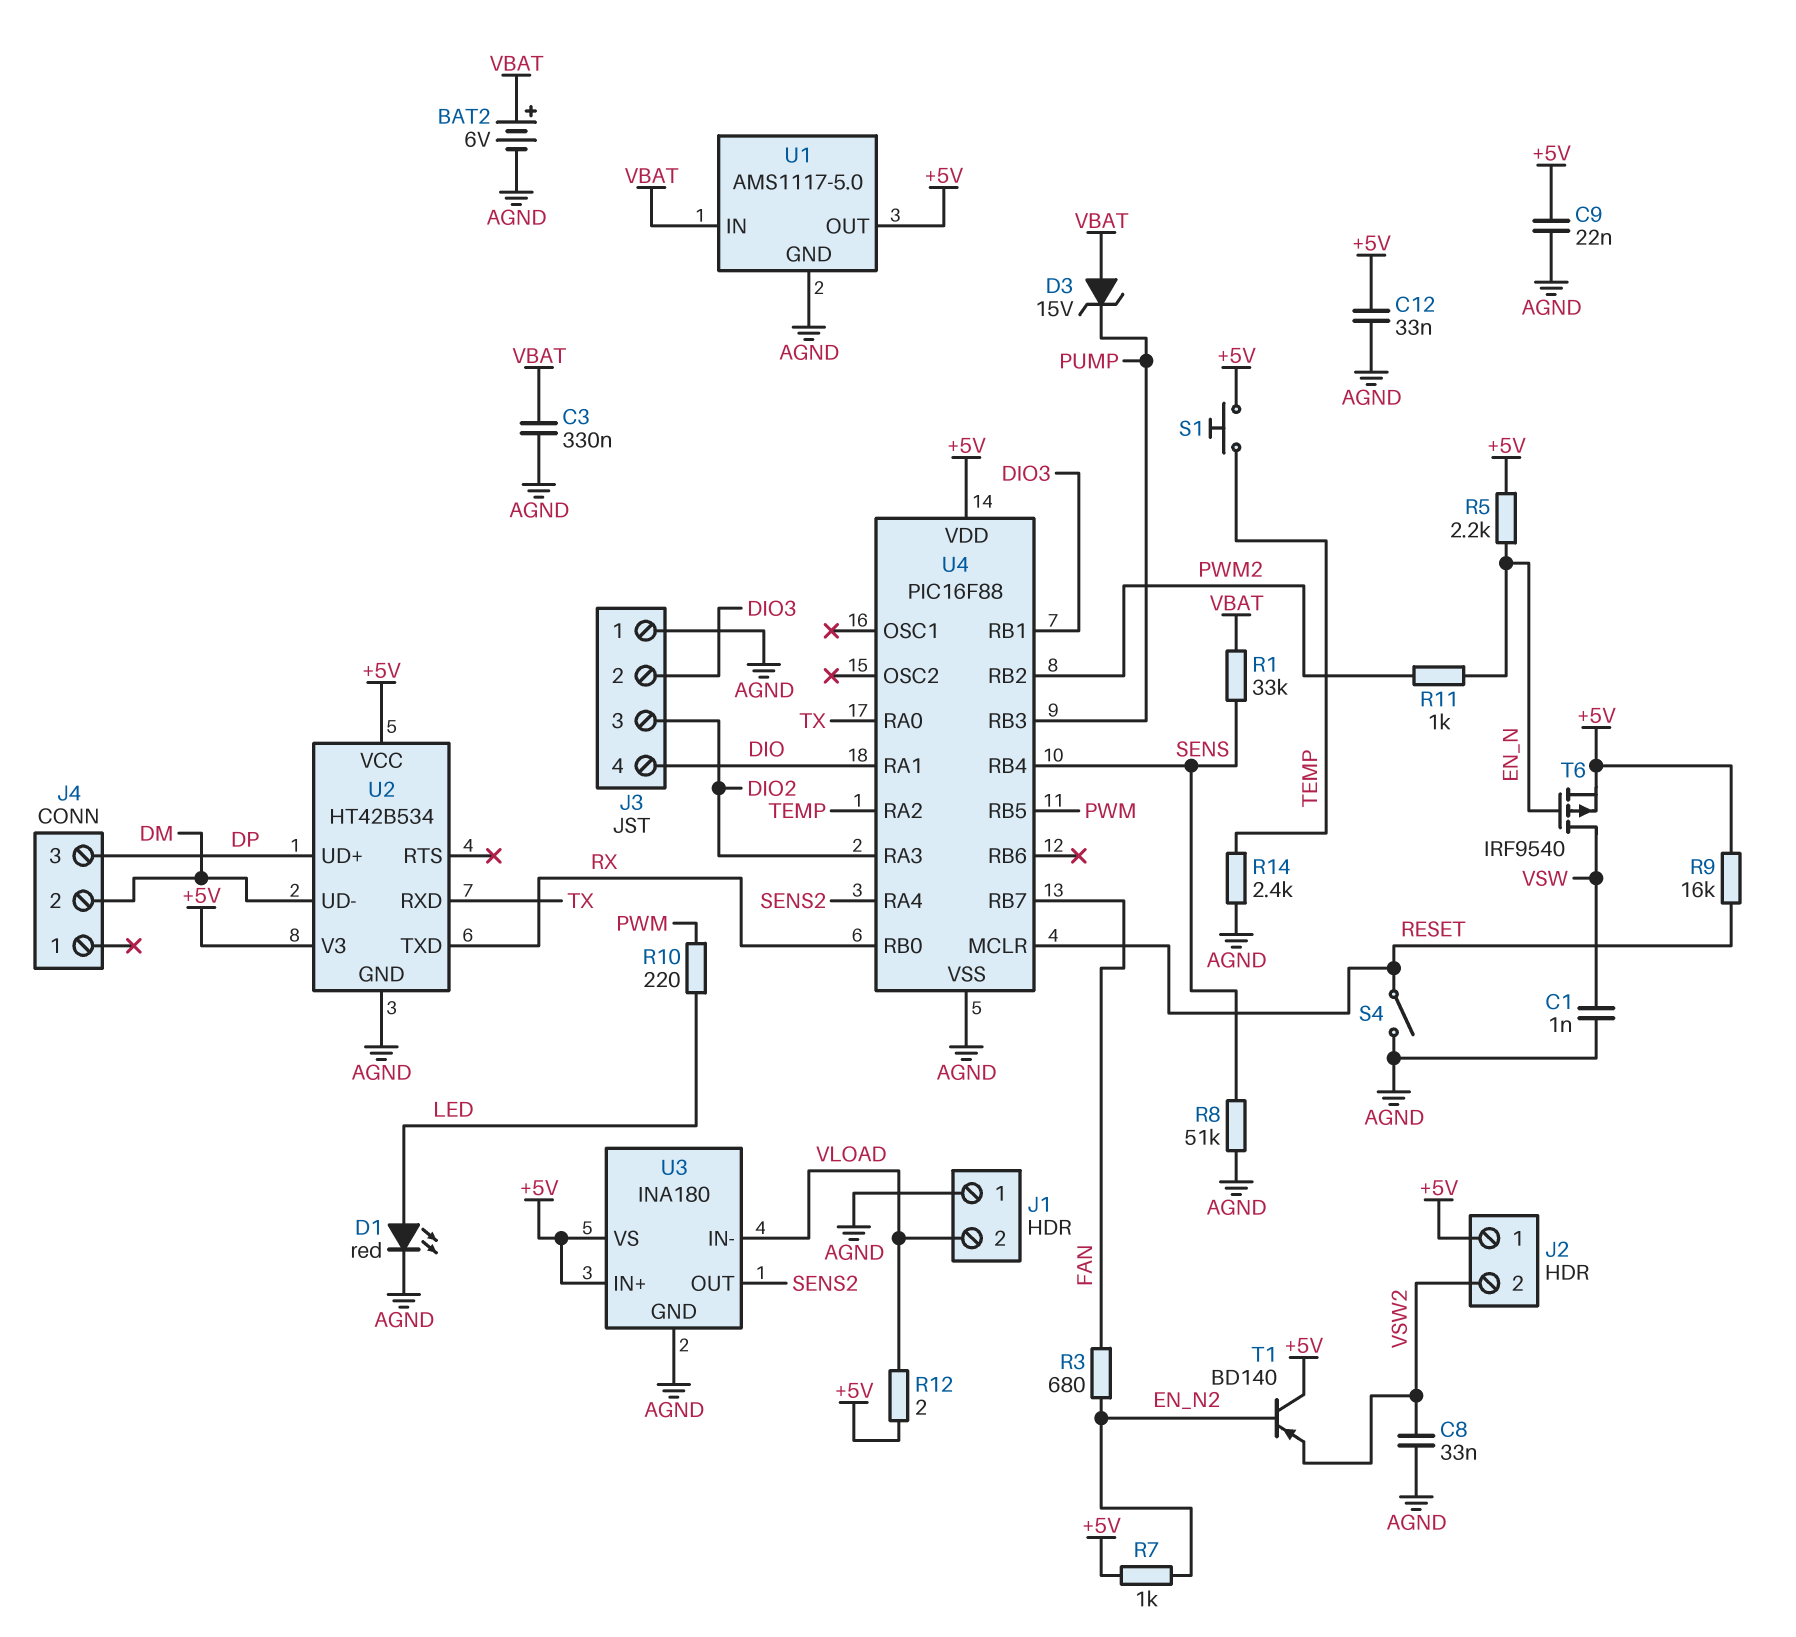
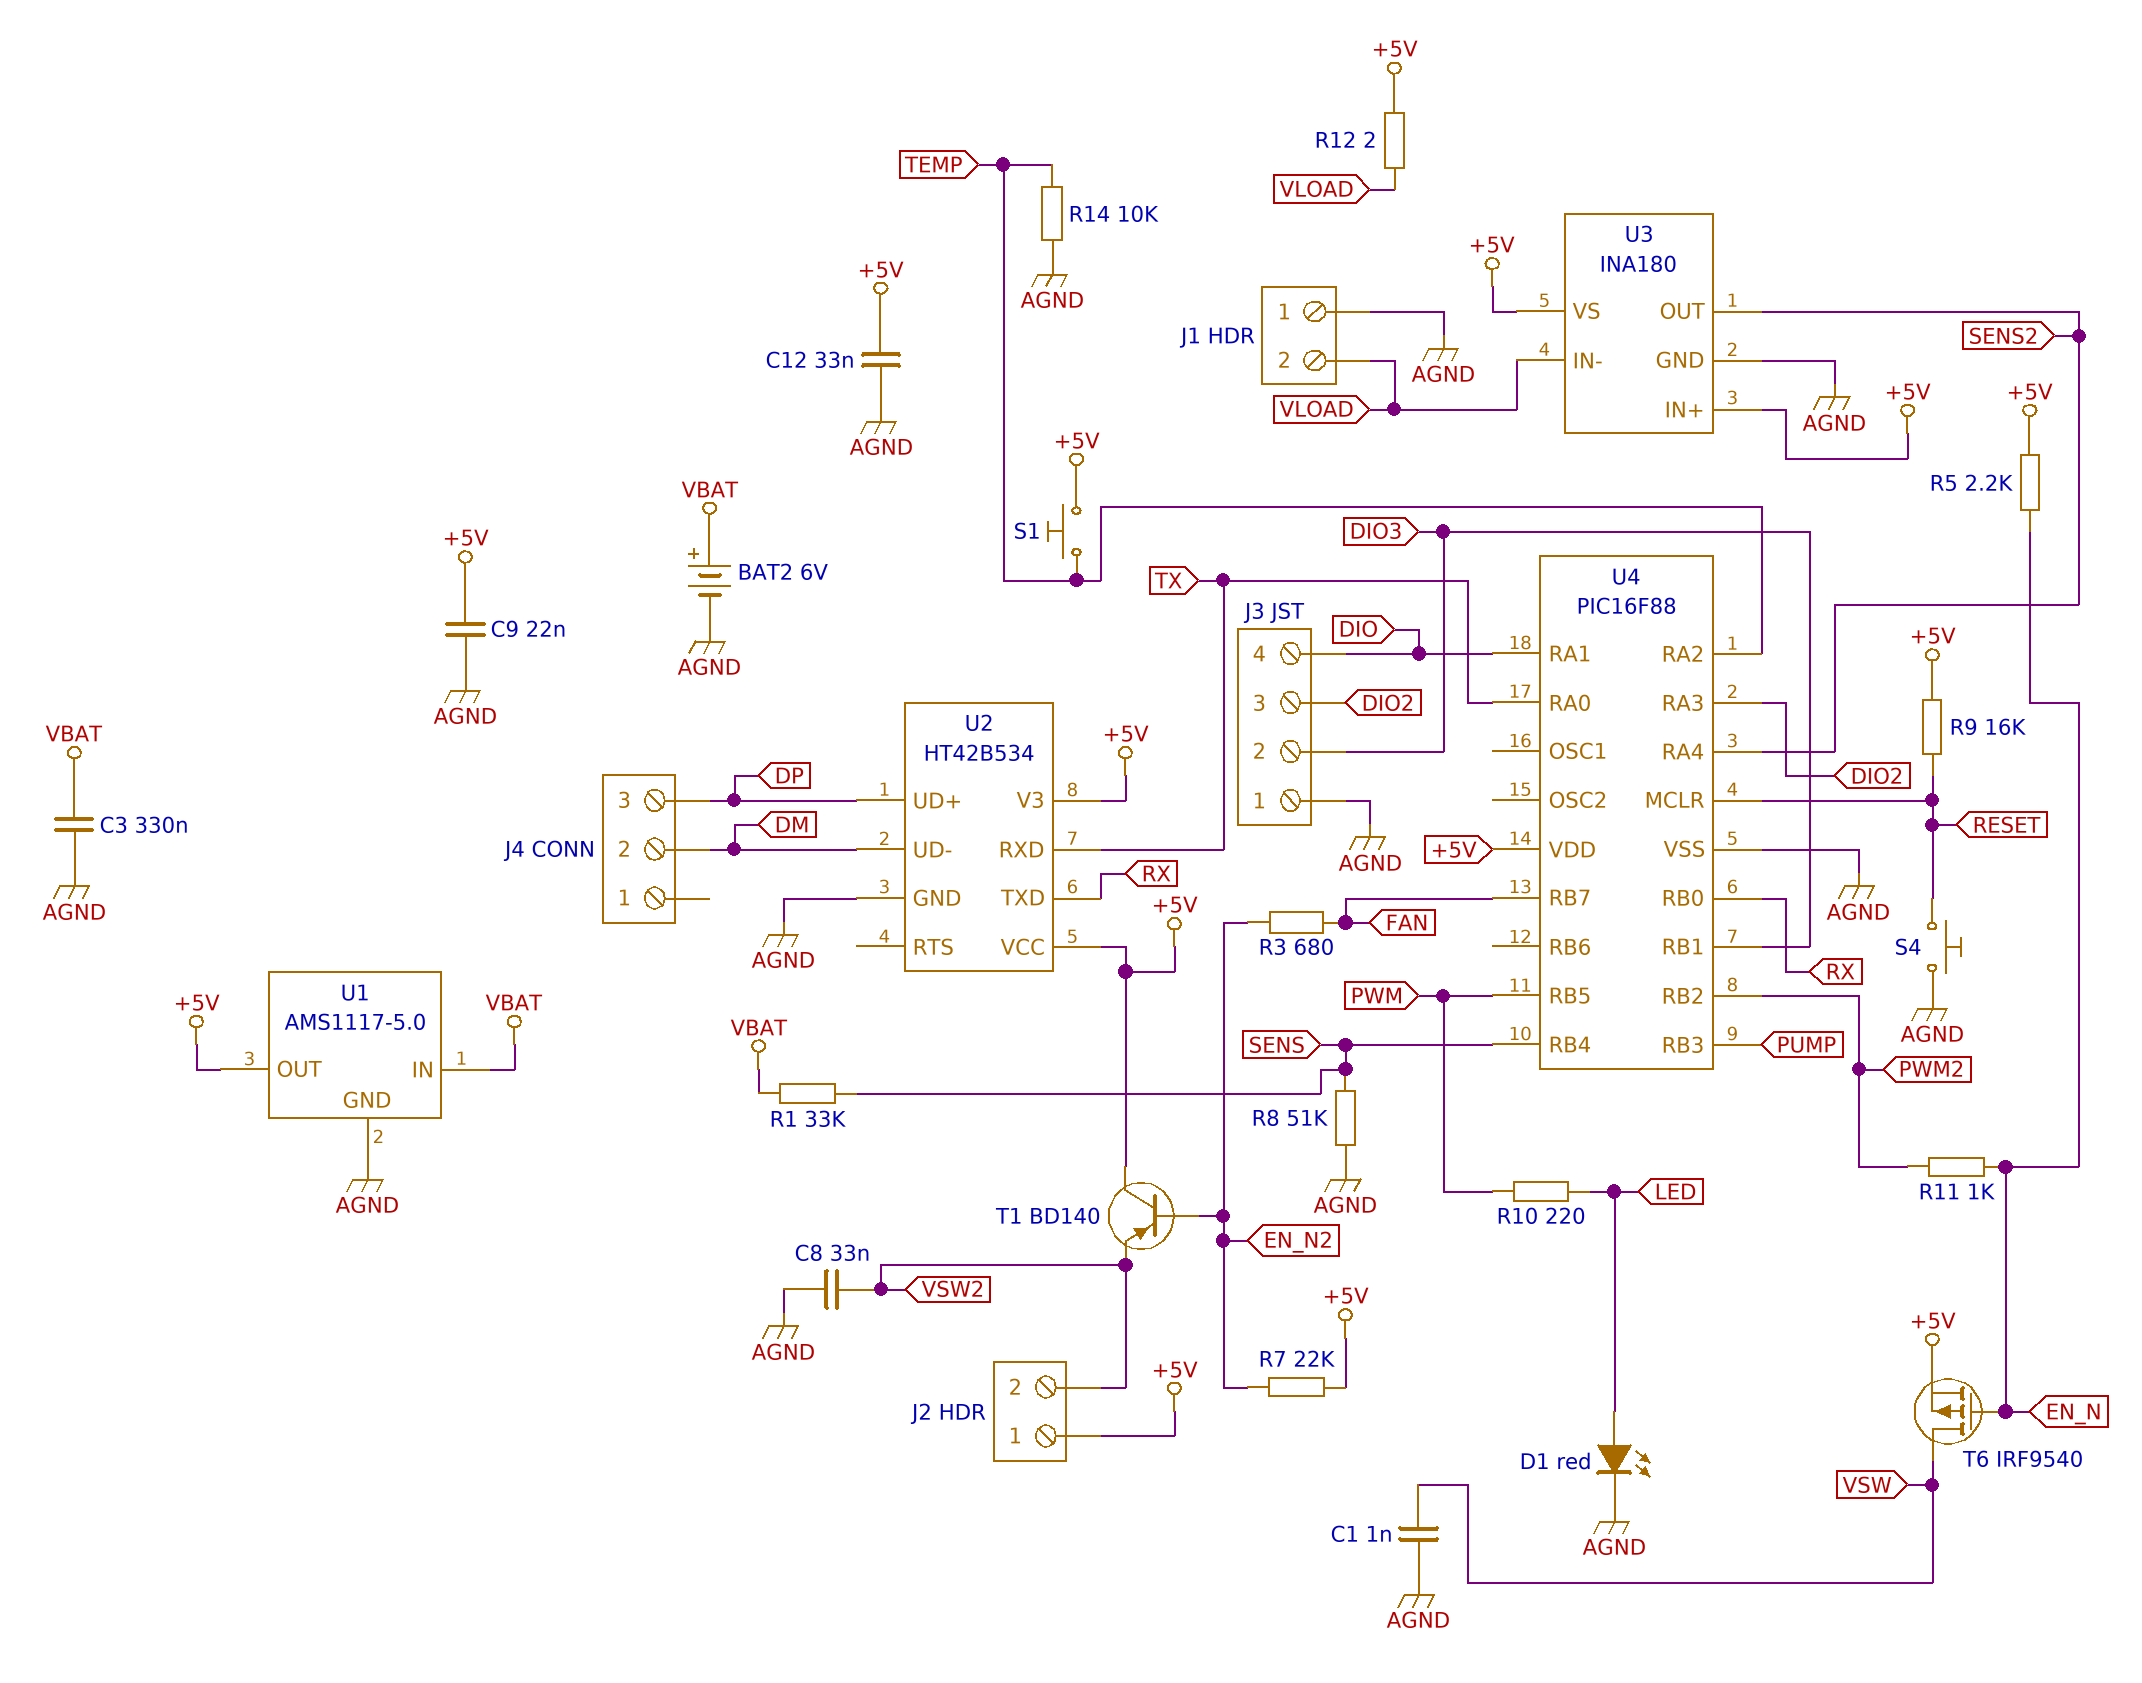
D3: zener 15V (A VBAT, K PUMP) -> none
R7: 1k (+5V, EN_N2) -> 22k (+5V, EN_N2)
R14: 2.4k (AGND, TEMP) -> 10k (AGND, TEMP)
S4: switch (AGND, RESET) -> button (AGND, RESET)

